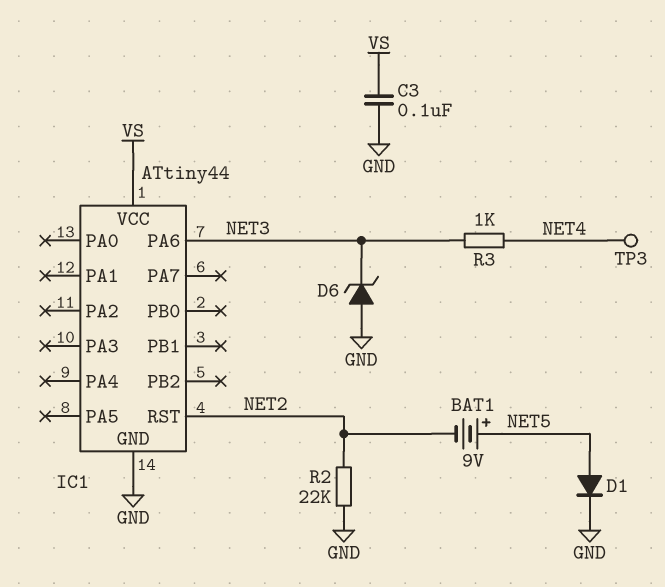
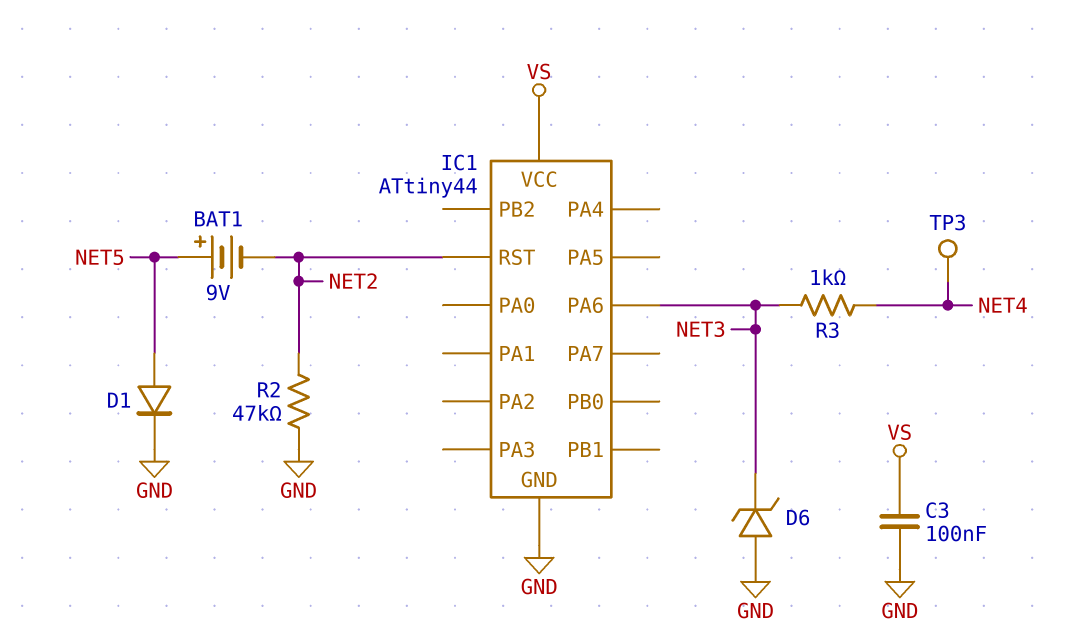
R2: 22k (GND, NET2) -> 47k (GND, NET2)

